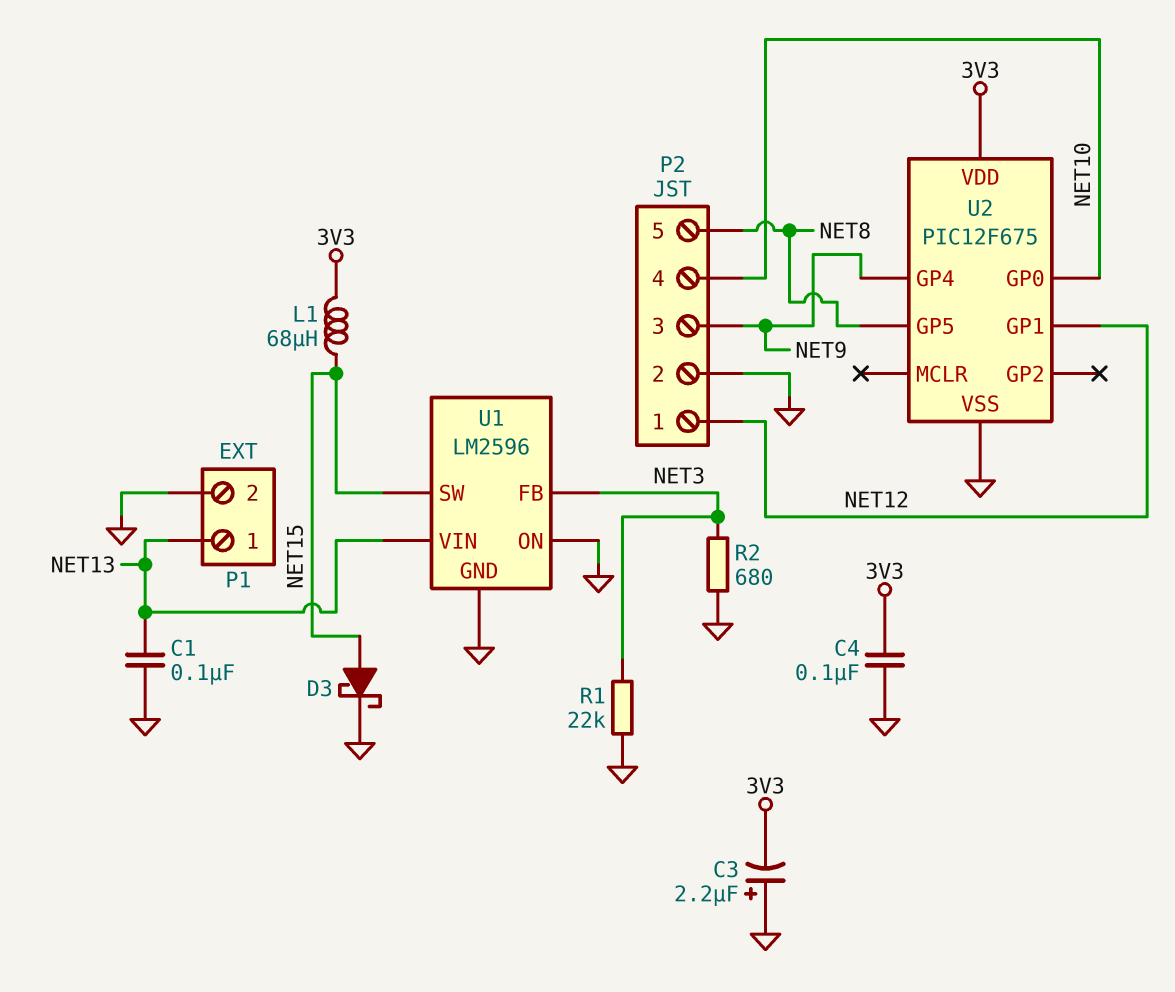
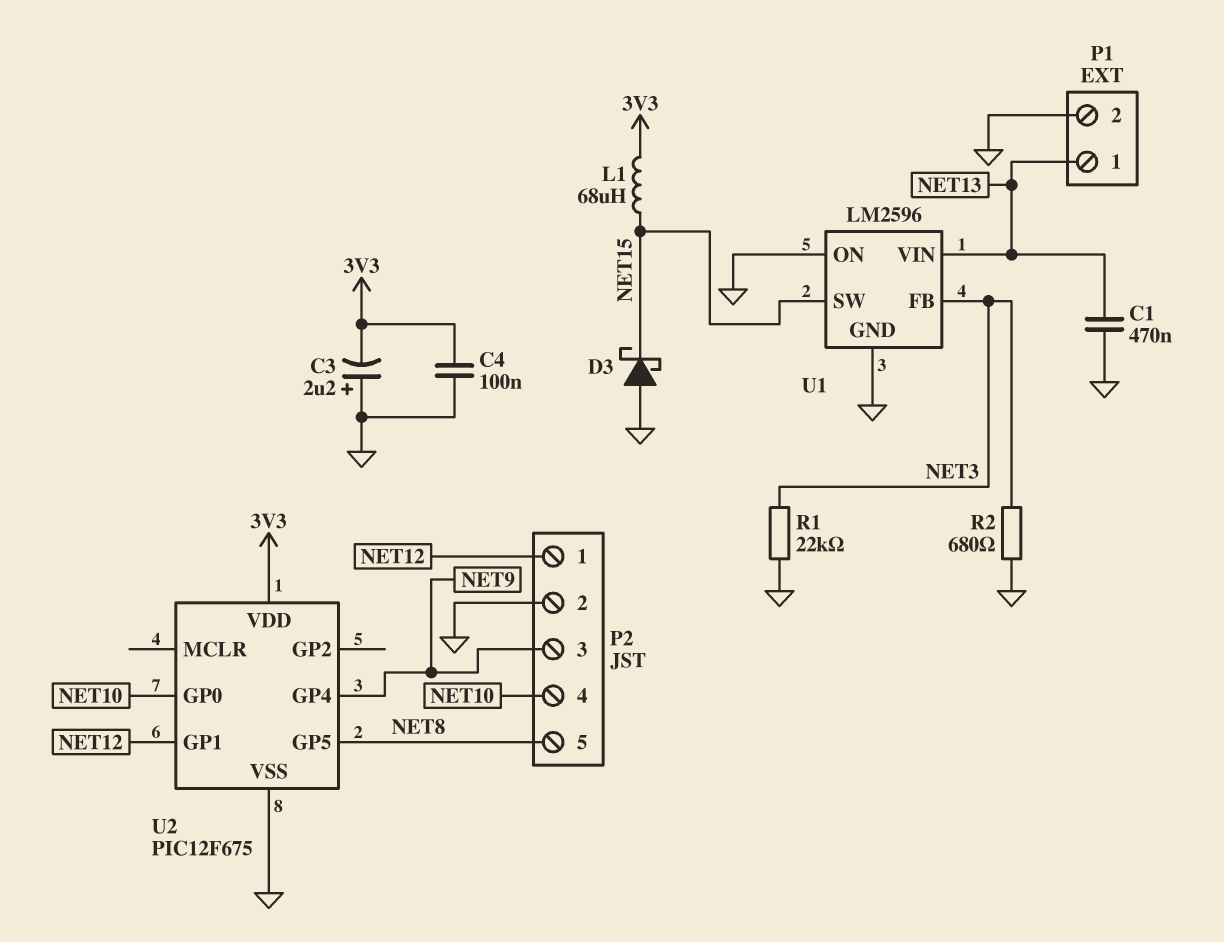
C1: 100nF (GND, NET13) -> 470nF (GND, NET13)
D3: schottky (A NET15, K GND) -> schottky (A GND, K NET15)

